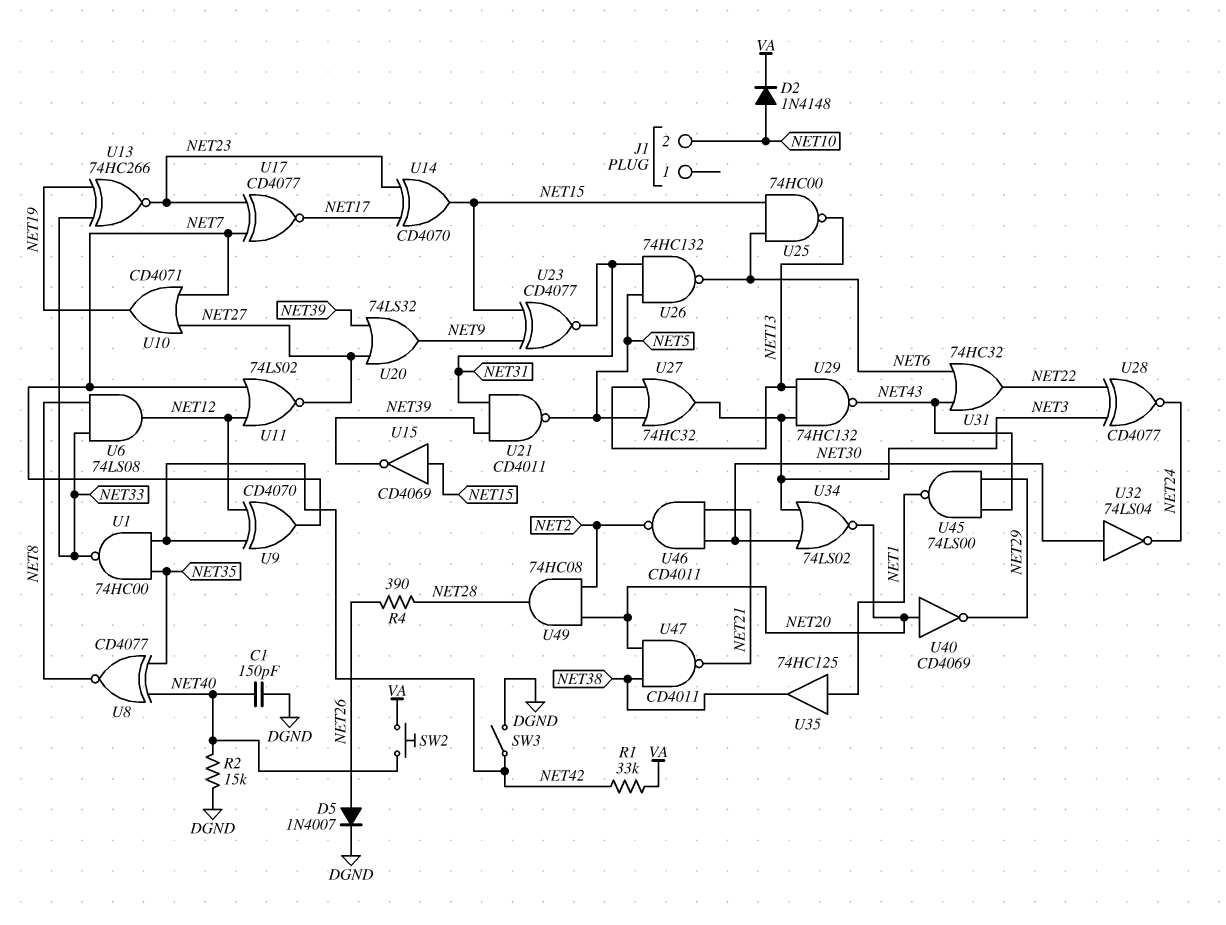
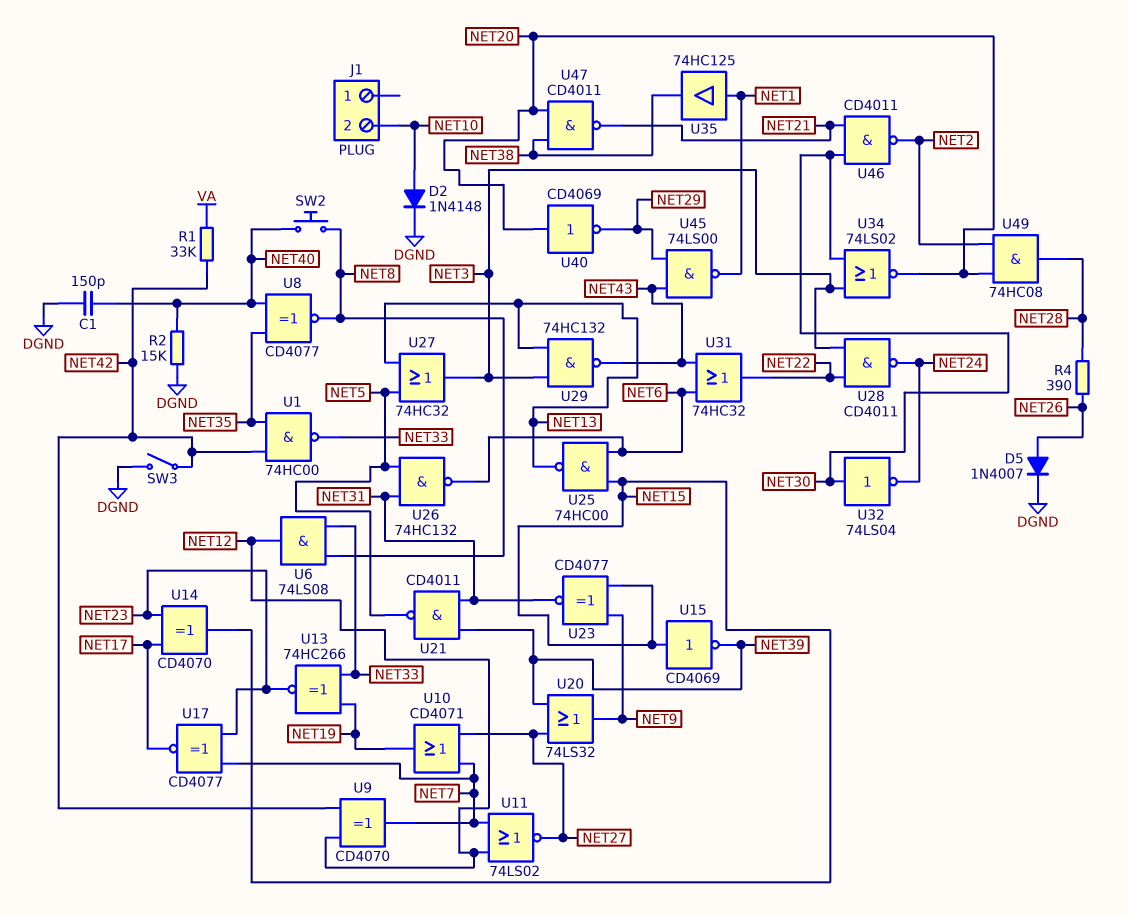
D2: diode 1N4148 (A NET10, K VA) -> diode 1N4148 (A NET10, K DGND)
SW2: button (NET40, VA) -> button (NET8, NET40)
U28: XNOR CD4077 (in NET3, in NET22, out NET24) -> NAND CD4011 (in NET3, in NET22, out NET24)

